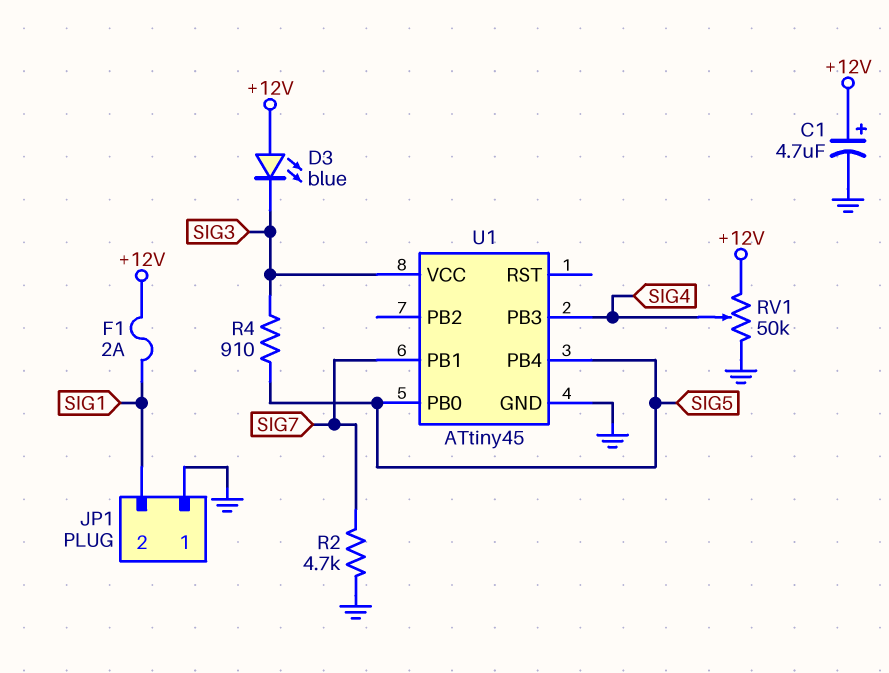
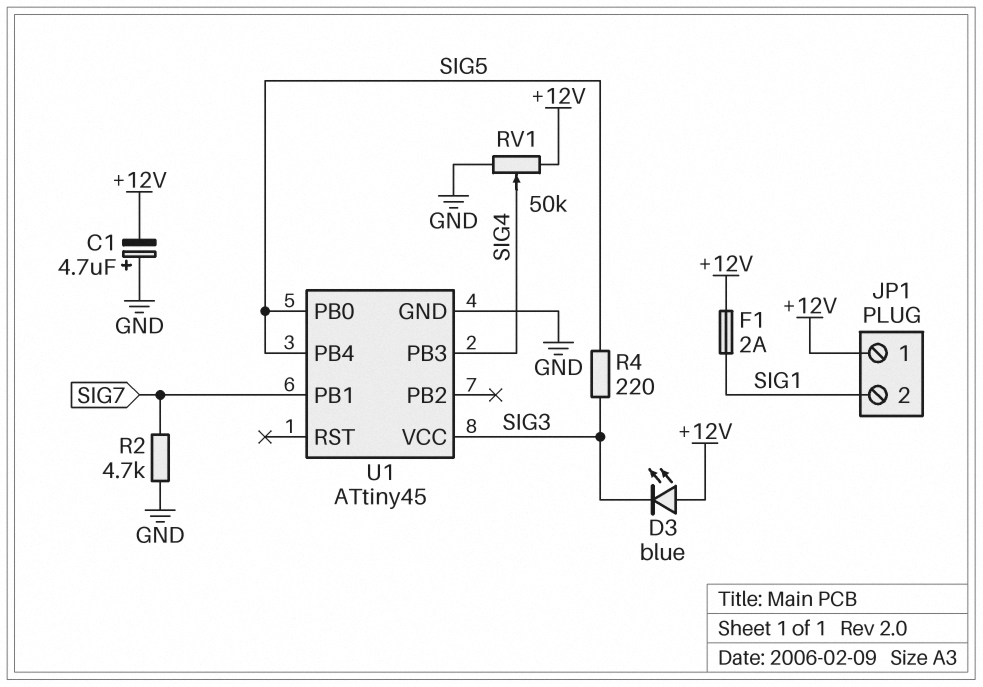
C1: 4.7uF (plus +12V, minus GND) -> 4.7uF (plus GND, minus +12V)
JP1 pin 1: GND -> +12V
R4: 910 (SIG3, SIG5) -> 220 (SIG3, SIG5)

